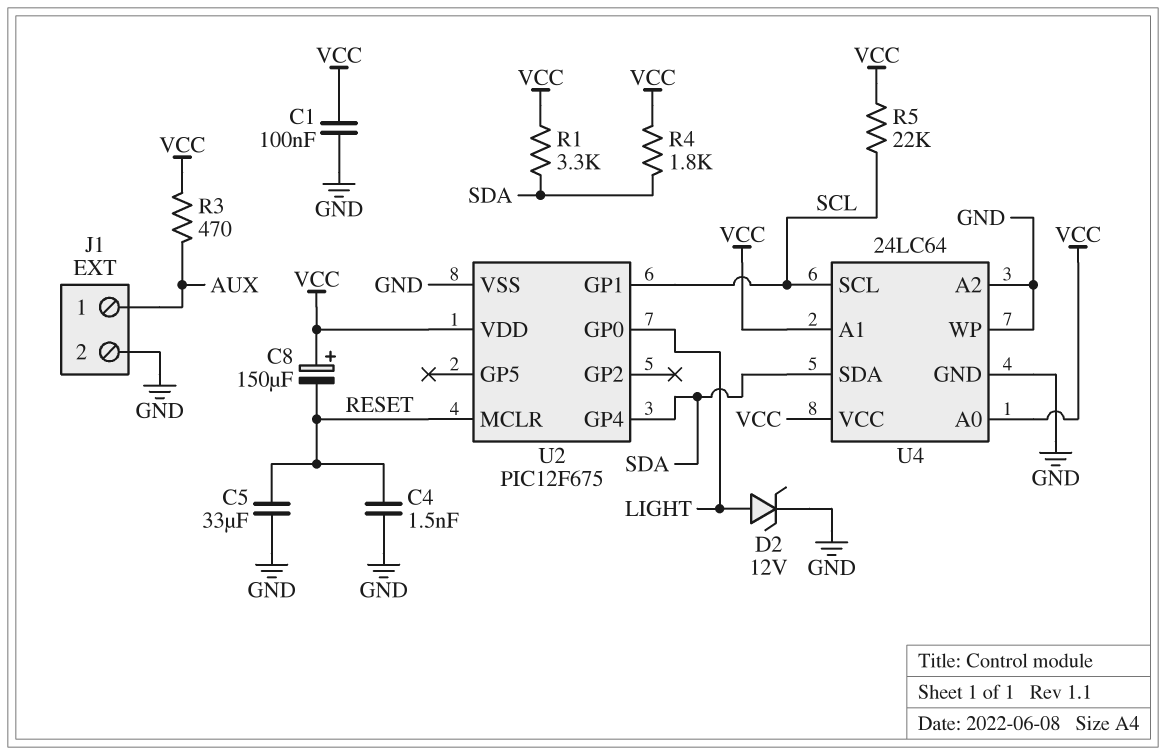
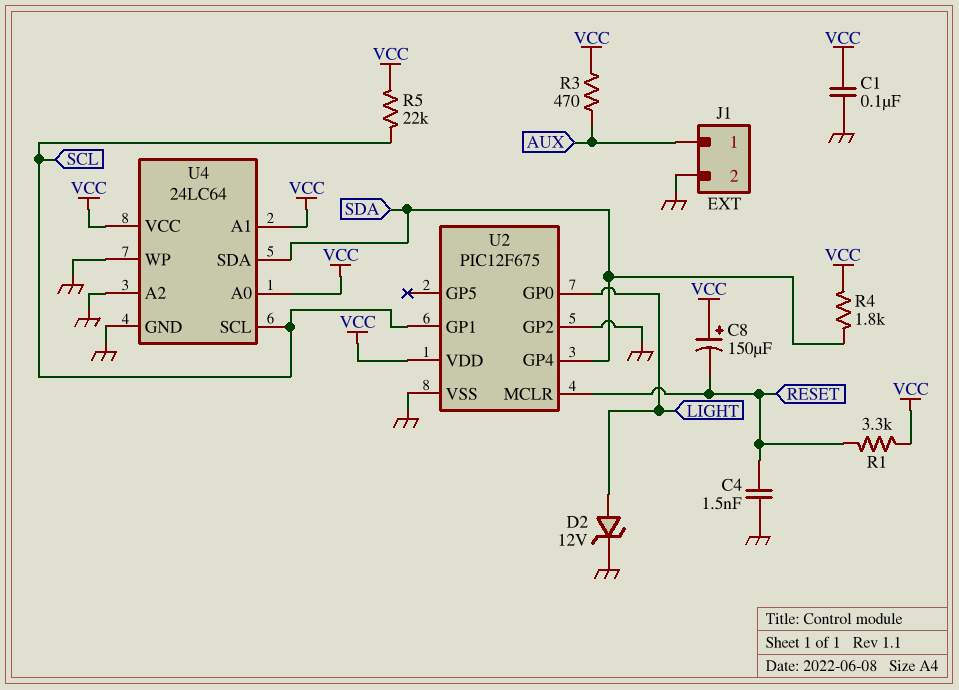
C5: 33uF (GND, RESET) -> none
R1: 3.3k (SDA, VCC) -> 3.3k (RESET, VCC)
U2 pin GP2: none -> GND

